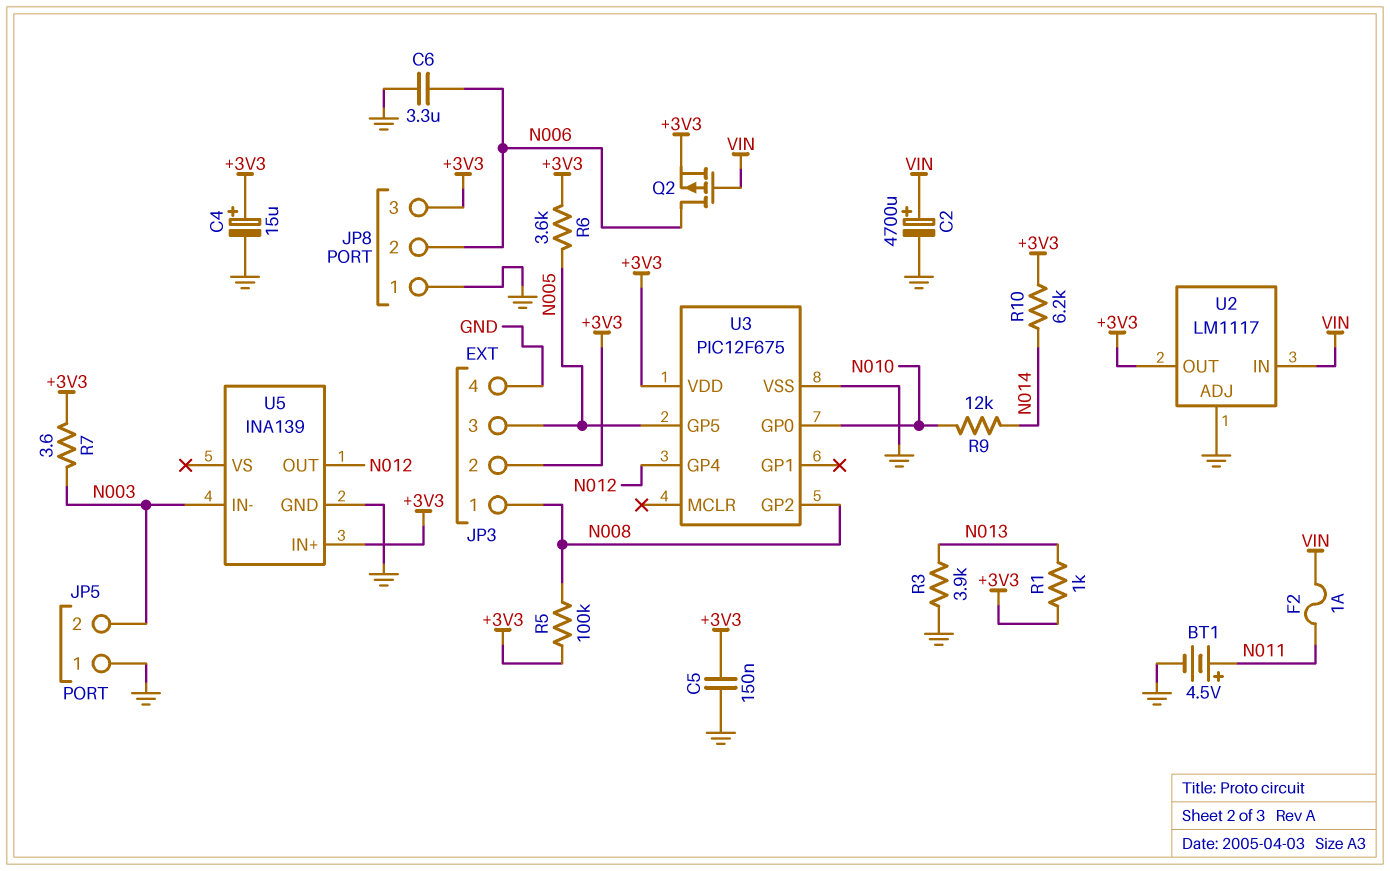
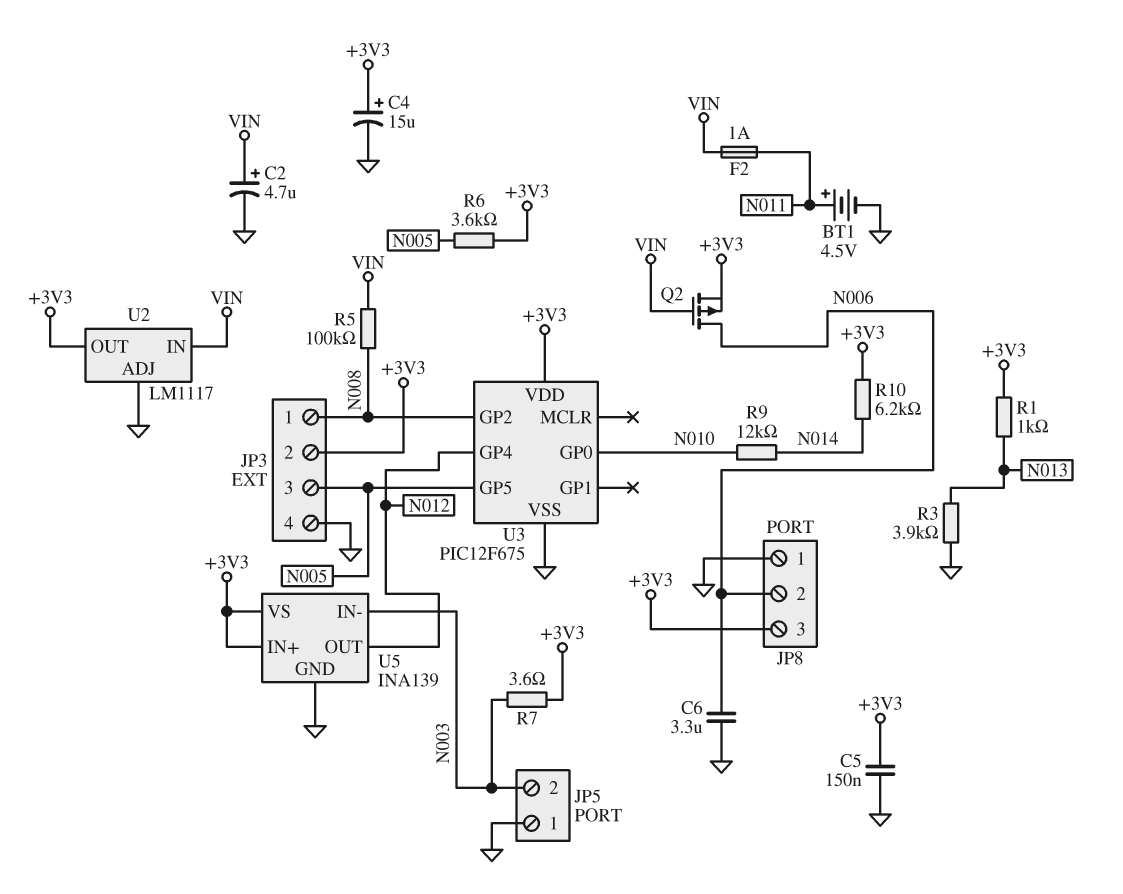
C2: 4700uF (plus VIN, minus GND) -> 4.7uF (plus VIN, minus GND)
R5: 100k (+3V3, N008) -> 100k (N008, VIN)
U5 pin VS: none -> +3V3

